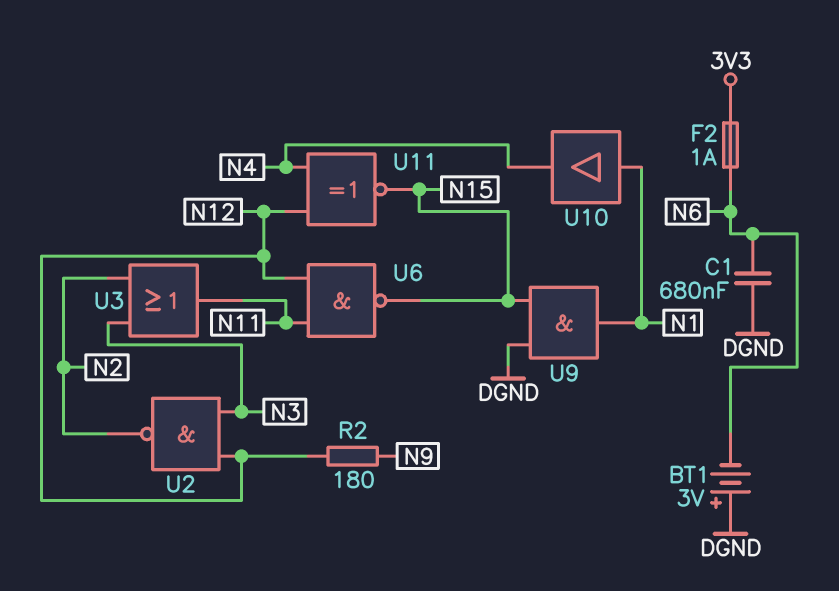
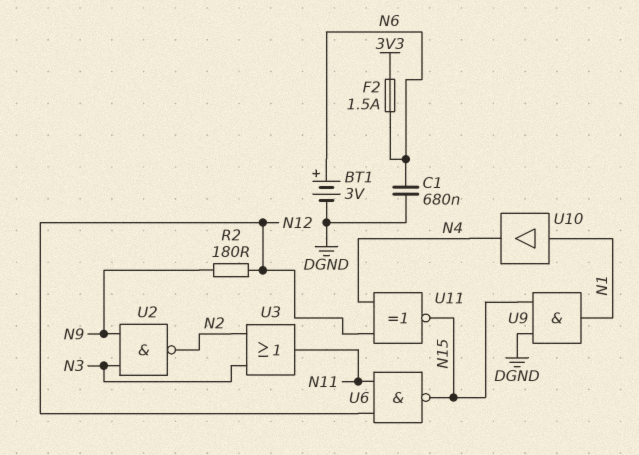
BT1: 3V (plus DGND, minus N6) -> 3V (plus N6, minus DGND)
F2: 1A (3V3, N6) -> 1.5A (3V3, N6)
U2: NAND (in N3, in N12, out N2) -> NAND (in N3, in N9, out N2)

